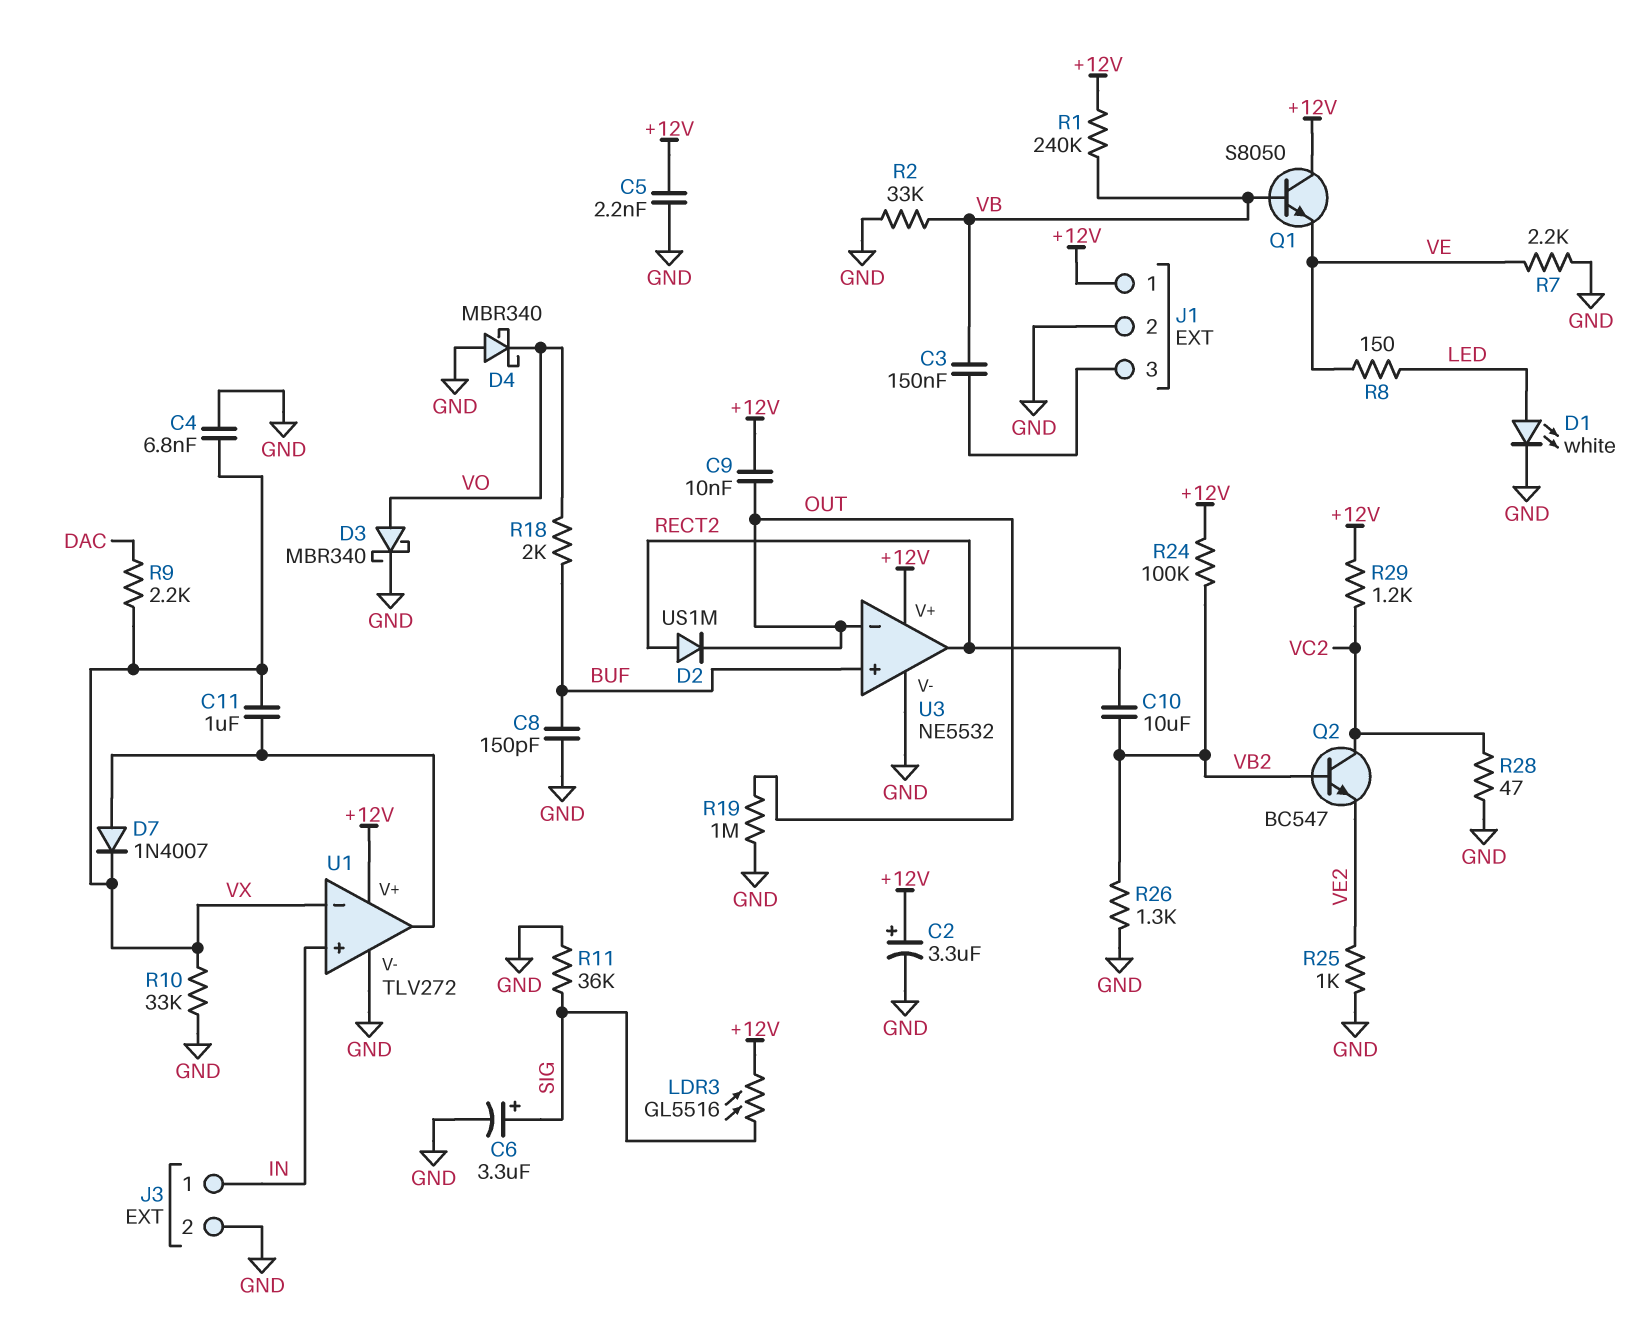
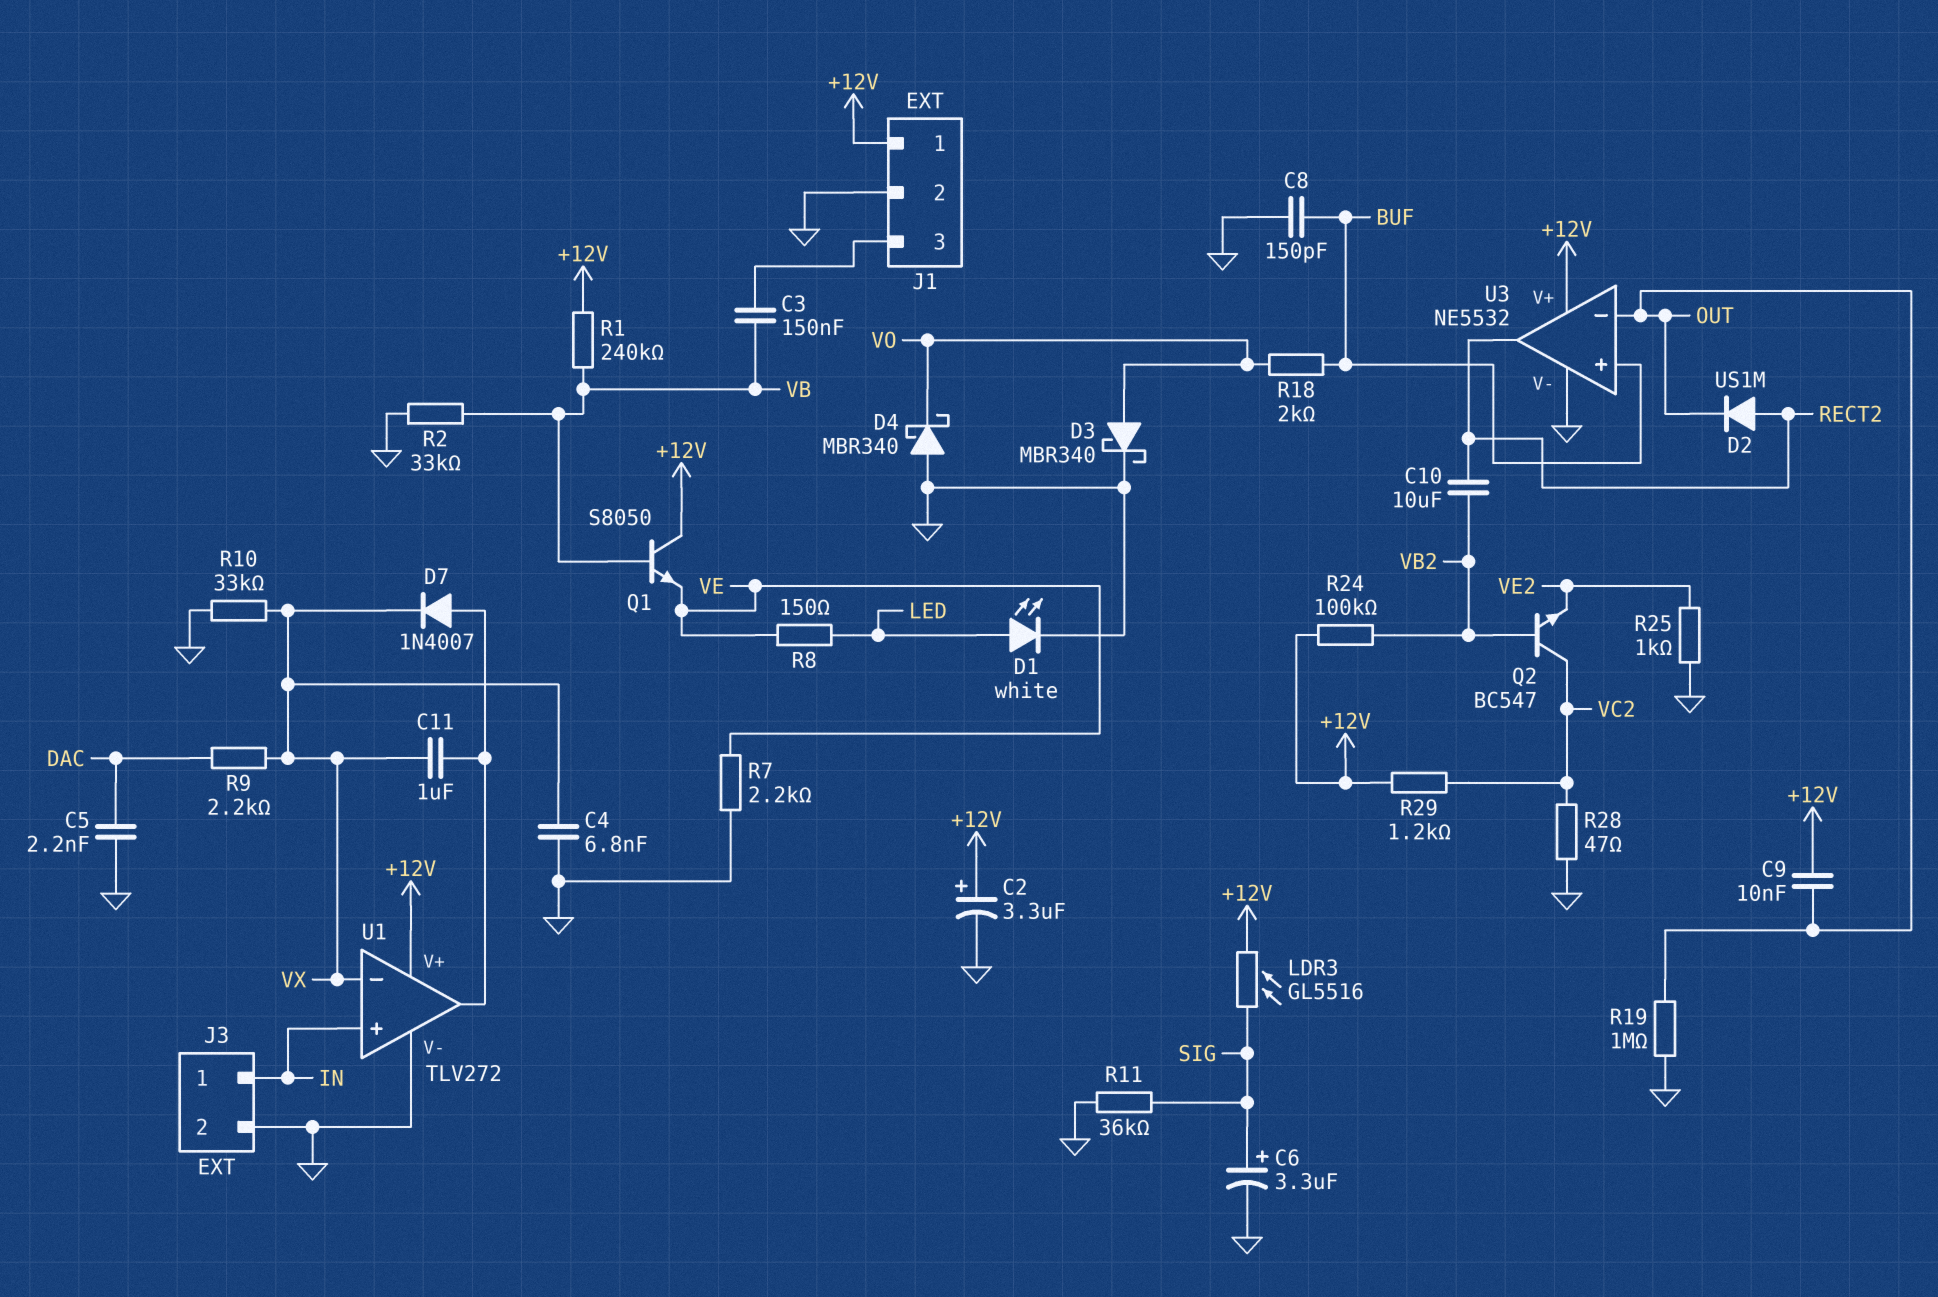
C5: 2.2nF (+12V, GND) -> 2.2nF (DAC, GND)
R26: 1.3k (GND, VB2) -> none

